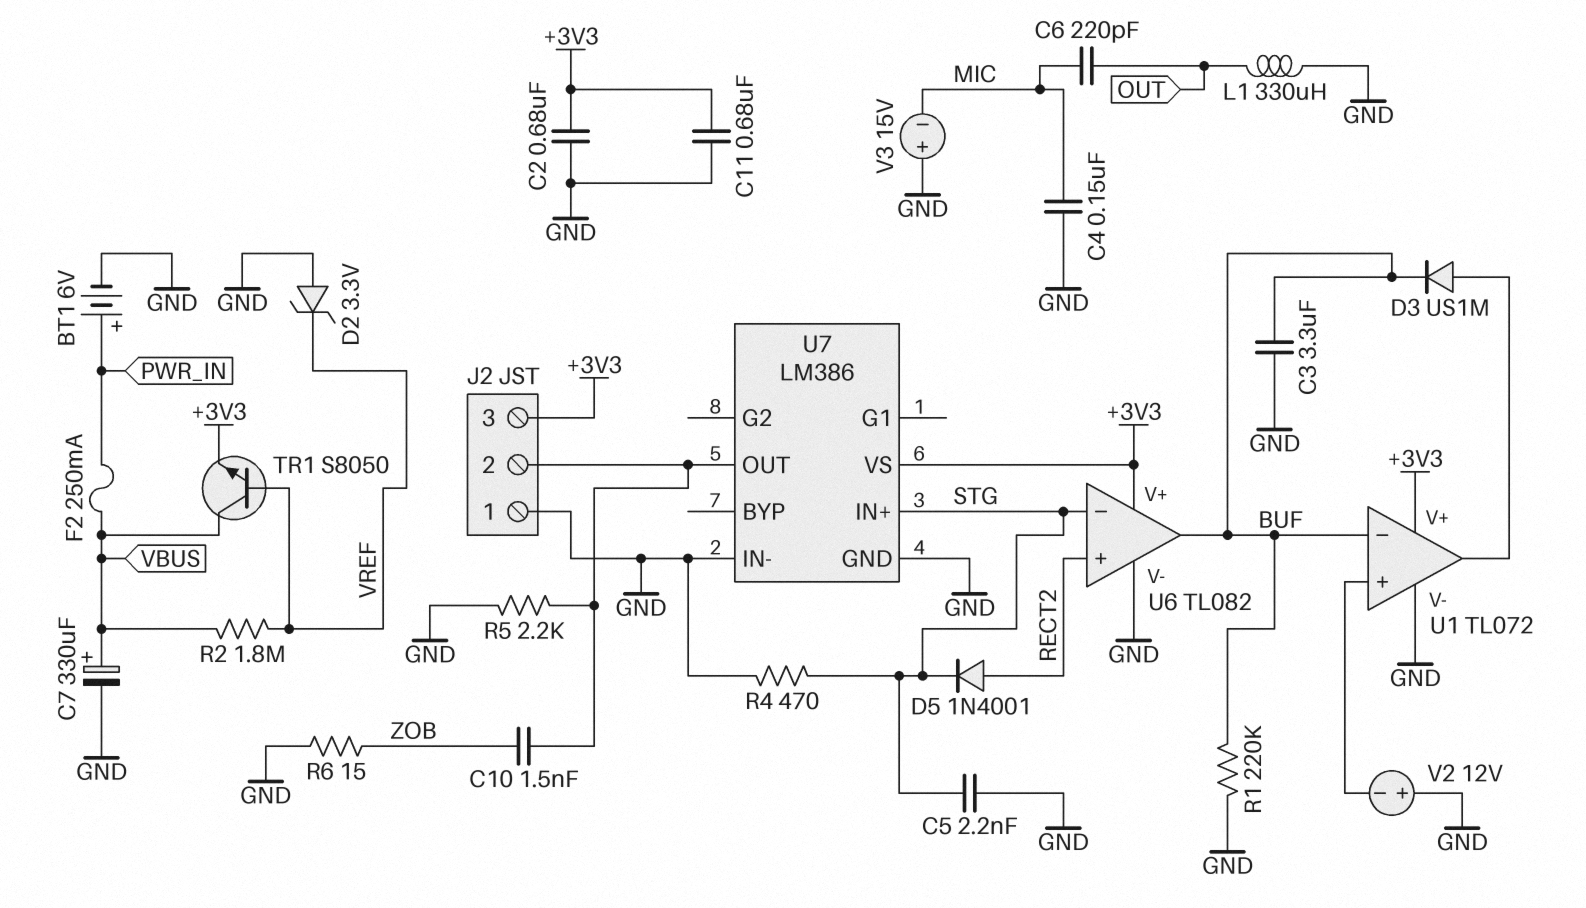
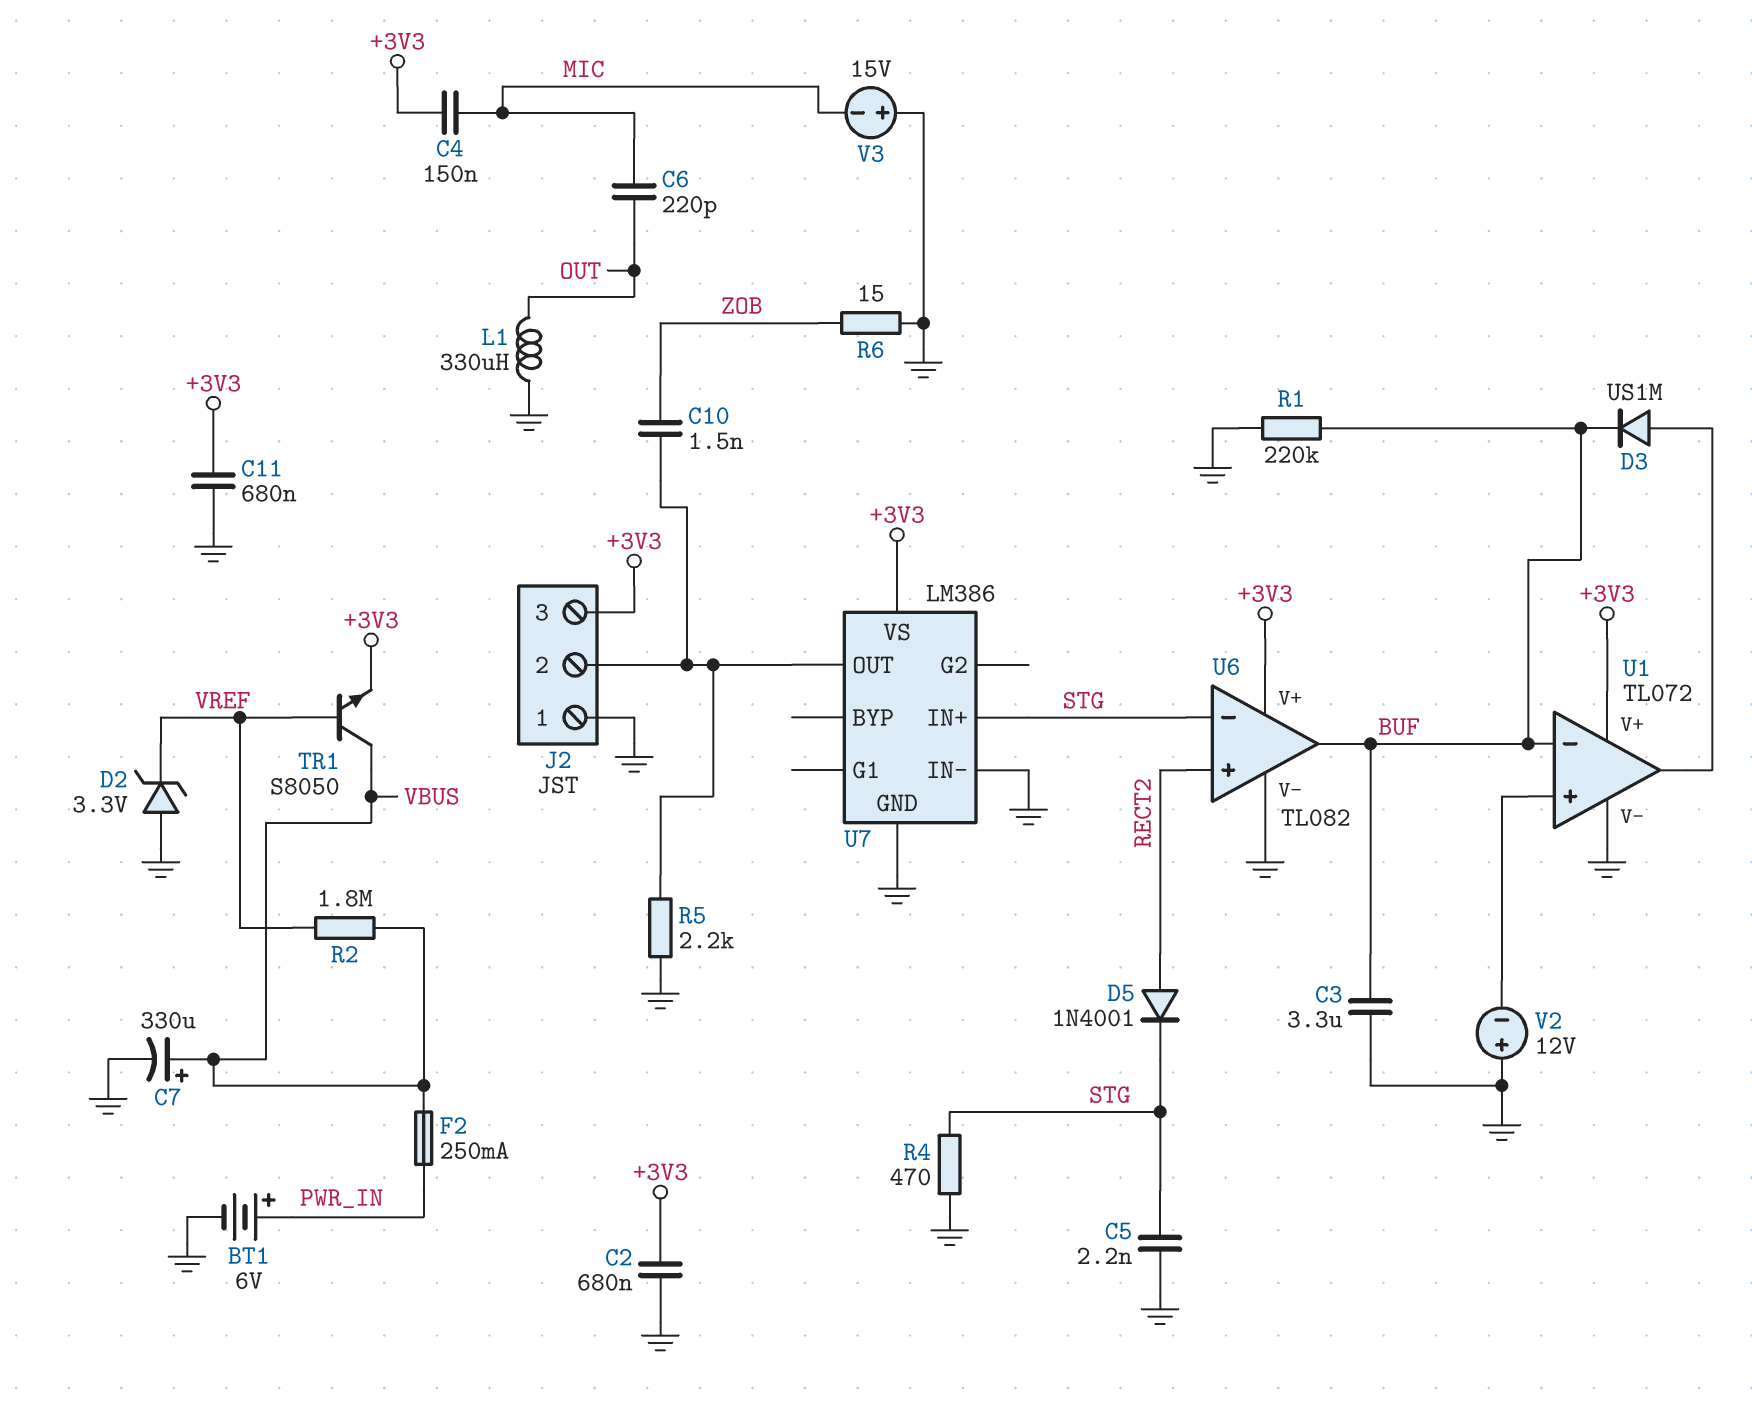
C4: 150nF (GND, MIC) -> 150nF (+3V3, MIC)

